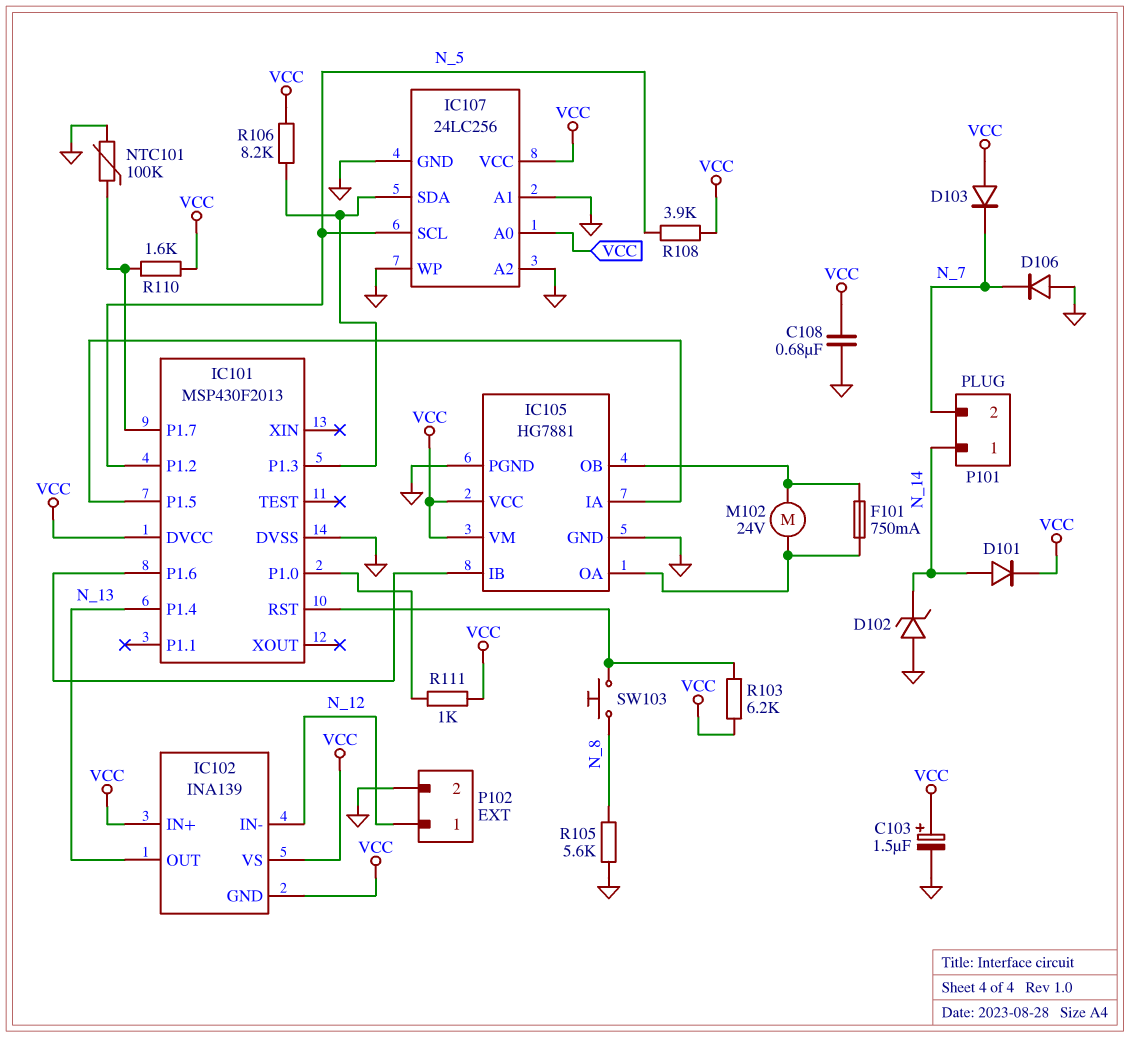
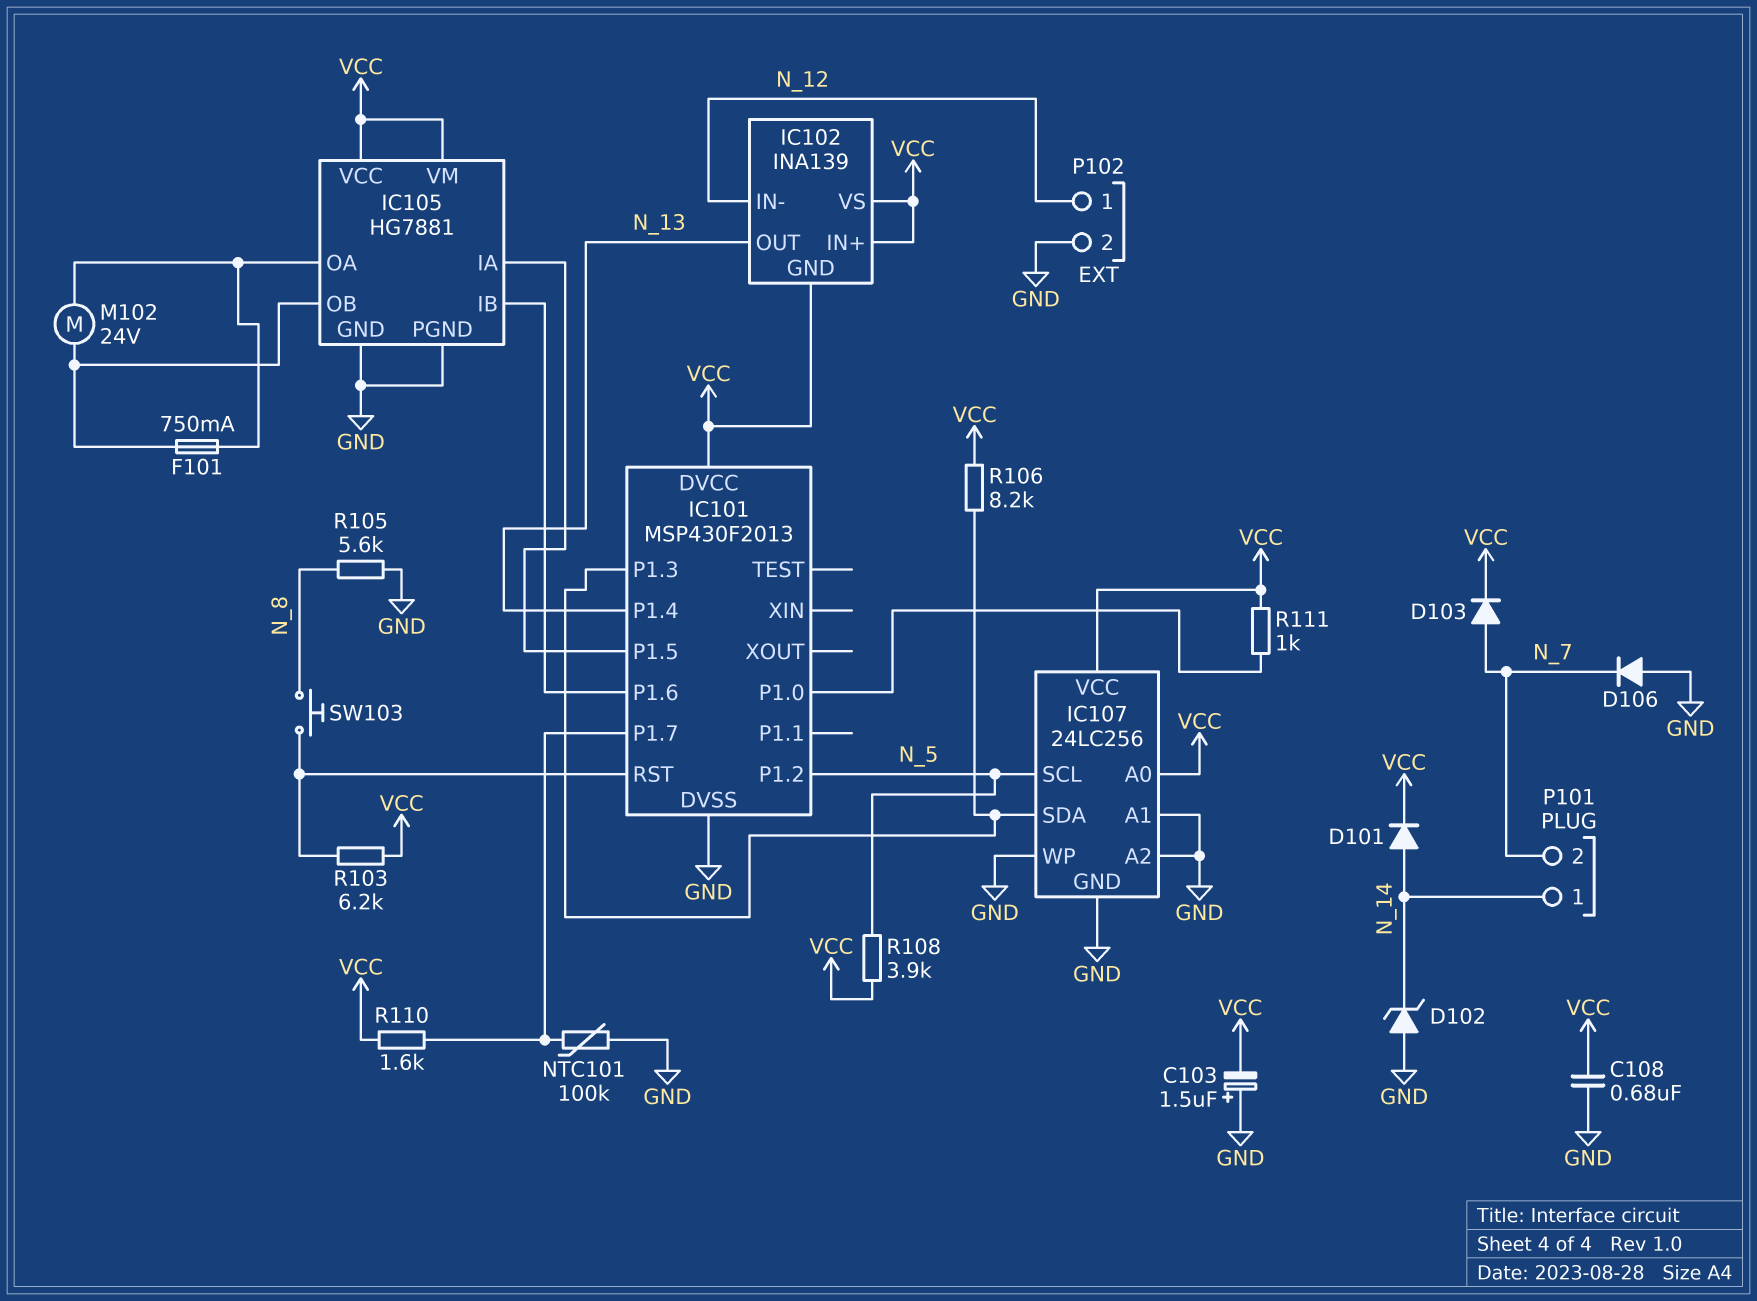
C103: 1.5uF (plus VCC, minus GND) -> 1.5uF (plus GND, minus VCC)
D103: diode (A VCC, K N_7) -> diode (A N_7, K VCC)

